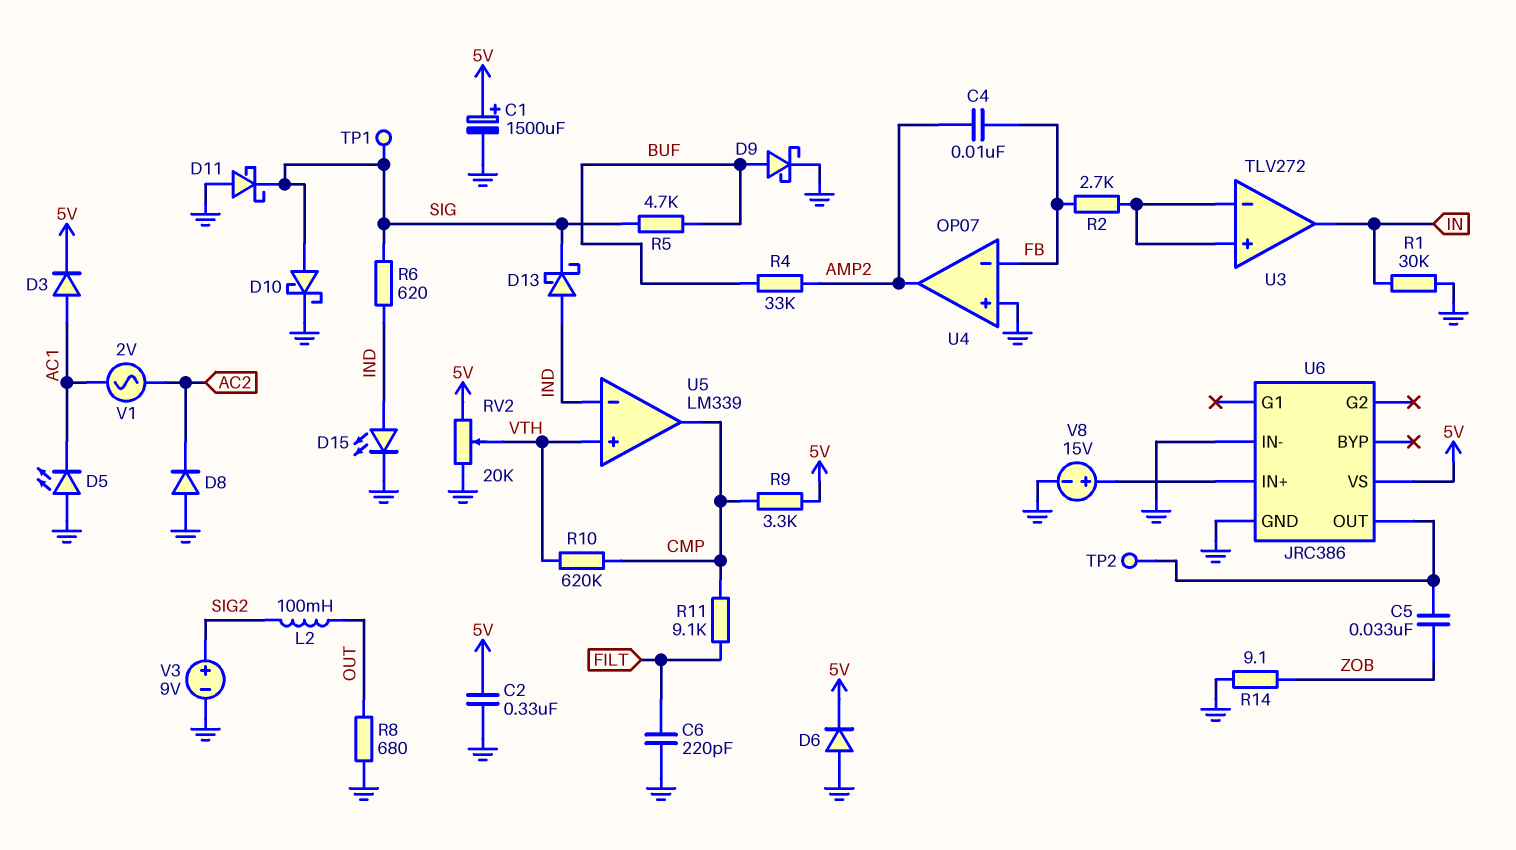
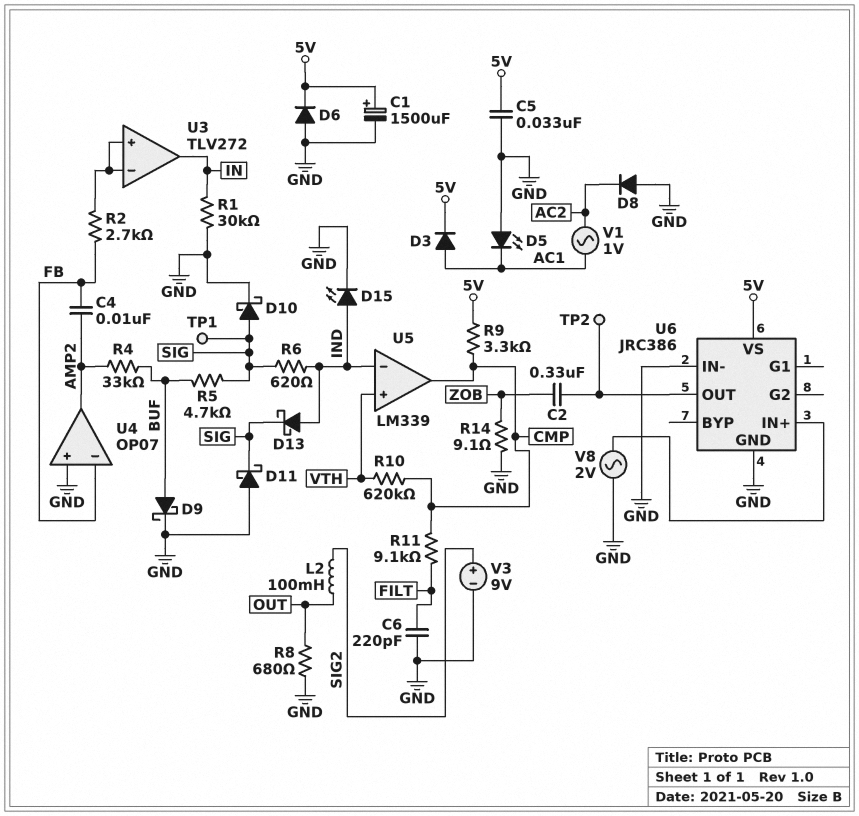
C2: 330nF (5V, GND) -> 330nF (U6/OUT, ZOB)
C5: 33nF (U6/OUT, ZOB) -> 33nF (5V, GND)
RV2: 20k (5V, GND, wiper VTH) -> none
V1: AC 2V (AC1, AC2) -> AC 1V (AC1, AC2)
V8: 15V (plus U6/IN+, minus GND) -> AC 2V (GND, U6/IN+)

